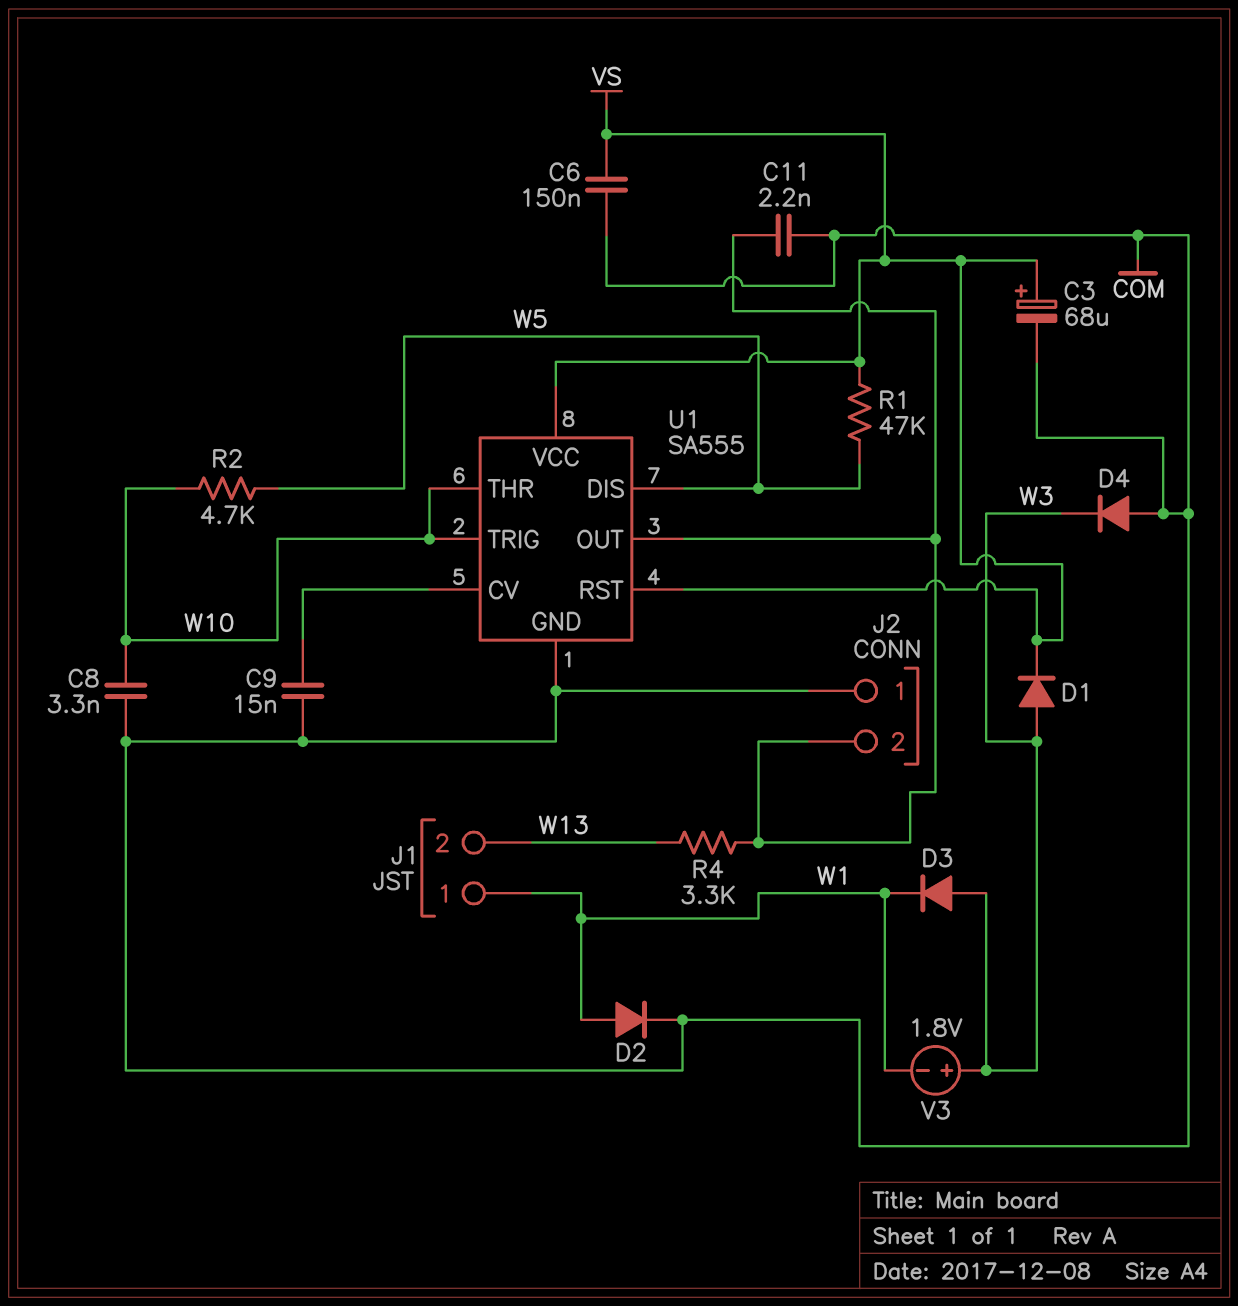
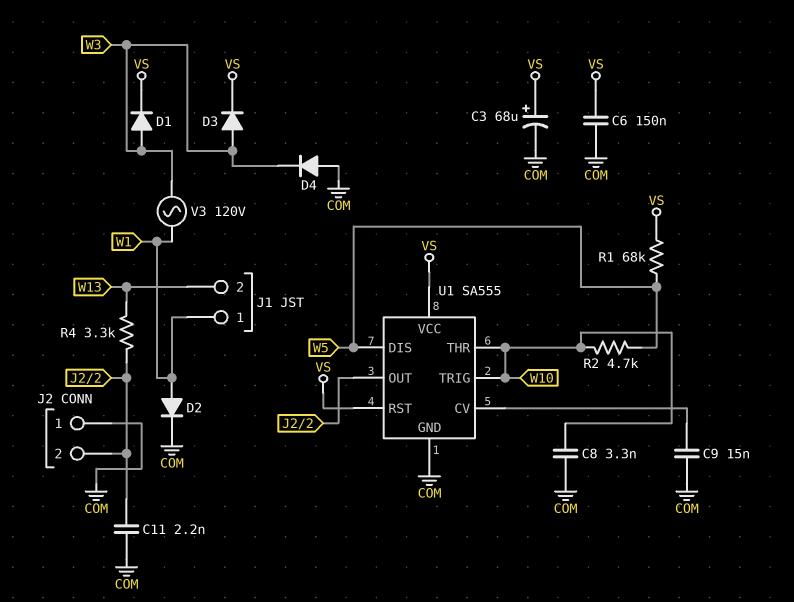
D3: diode (A W3, K W1) -> diode (A W3, K VS)
R1: 47k (VS, W5) -> 68k (VS, W5)
V3: 1.8V (plus W3, minus W1) -> AC 120V (W1, W3)

